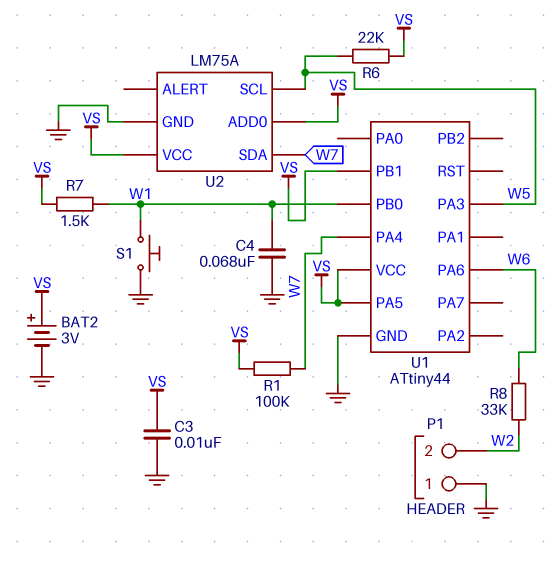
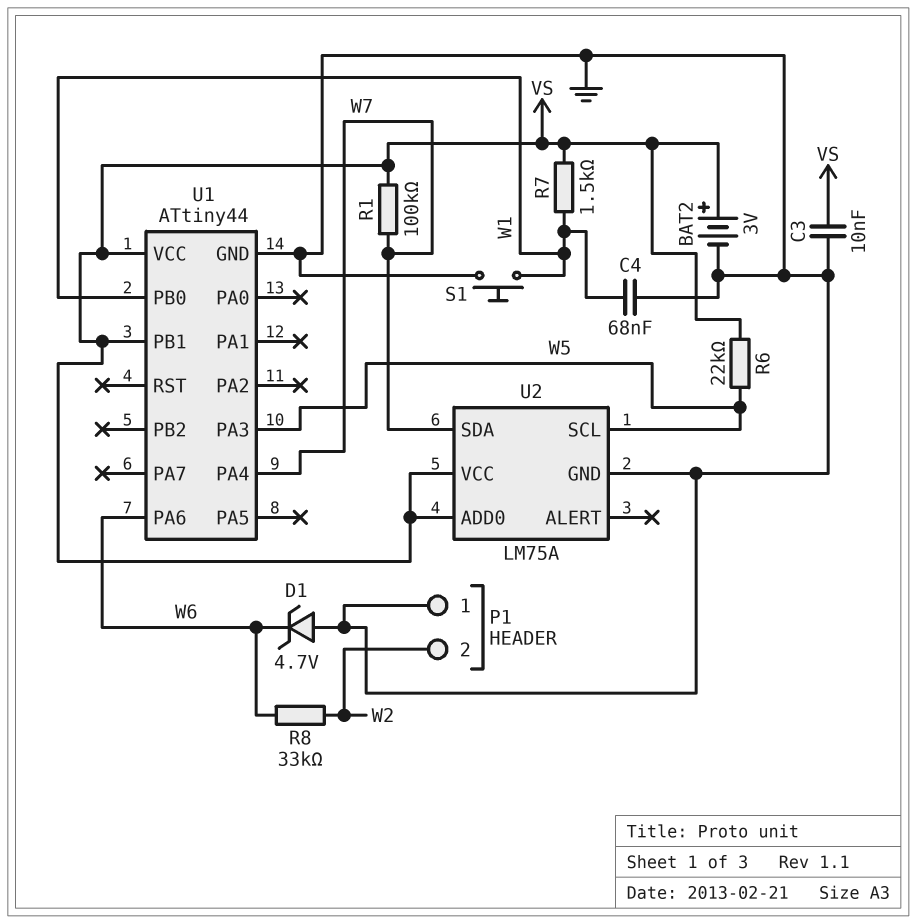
D1: none -> zener 4.7V (A GND, K W6)
U1 pin PA5: VS -> none

